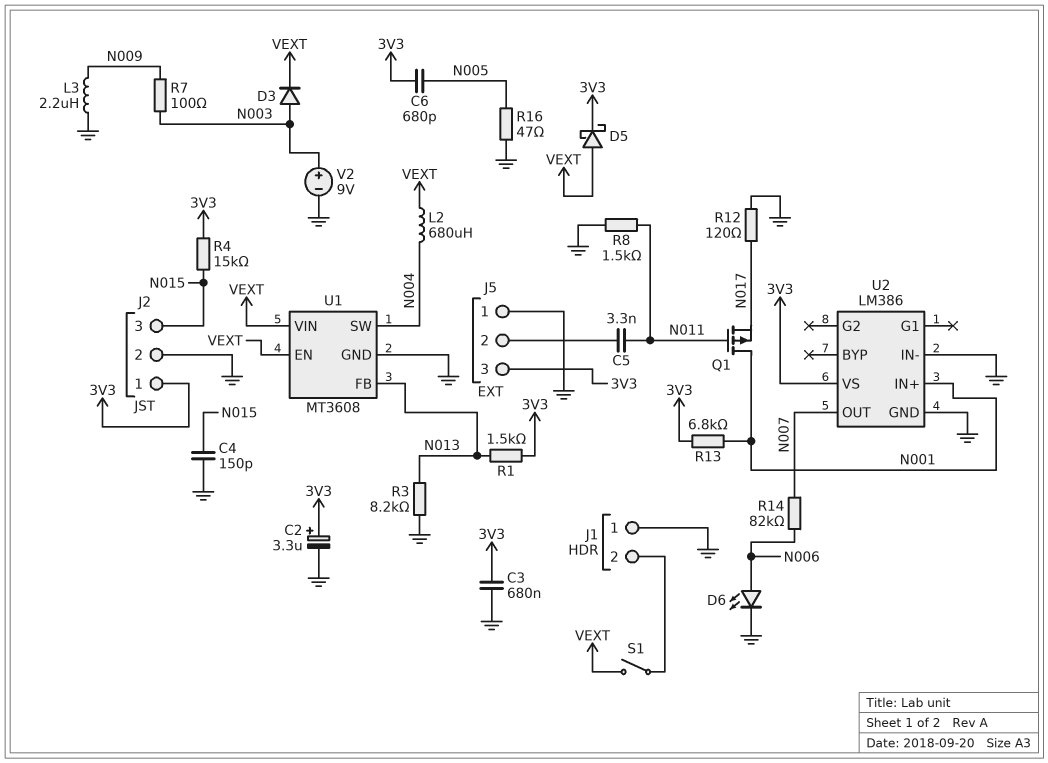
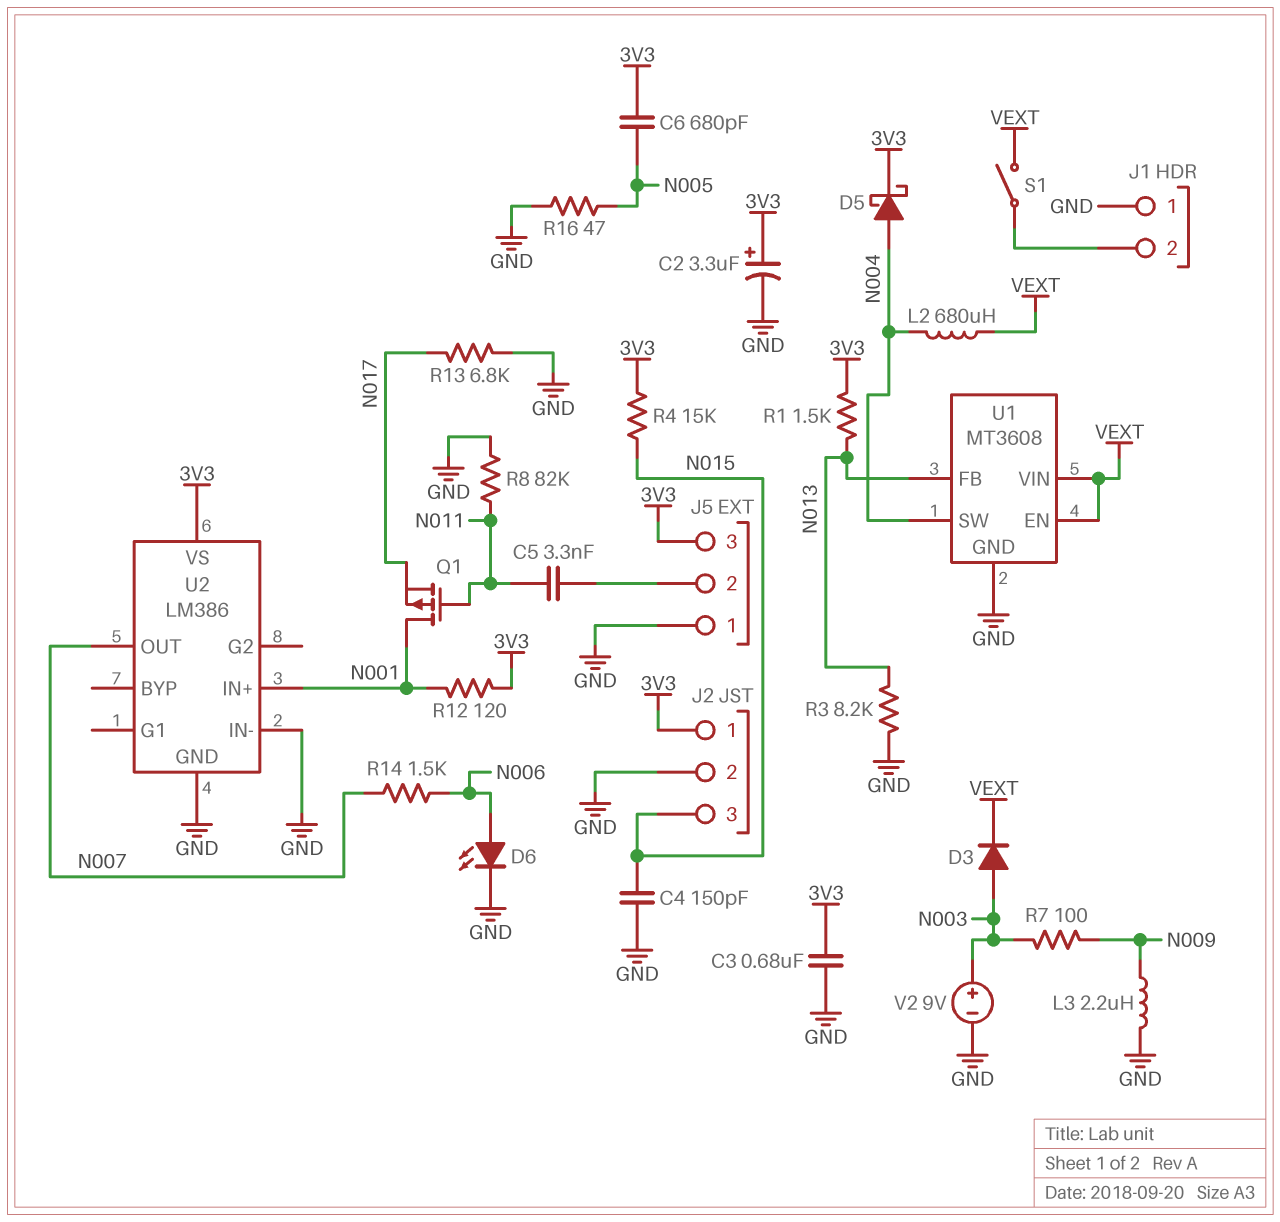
D5: schottky (A VEXT, K 3V3) -> schottky (A N004, K 3V3)
R8: 1.5k (GND, N011) -> 82k (GND, N011)
R12: 120 (GND, N017) -> 120 (3V3, N001)
R13: 6.8k (3V3, N001) -> 6.8k (GND, N017)
R14: 82k (N006, N007) -> 1.5k (N006, N007)

